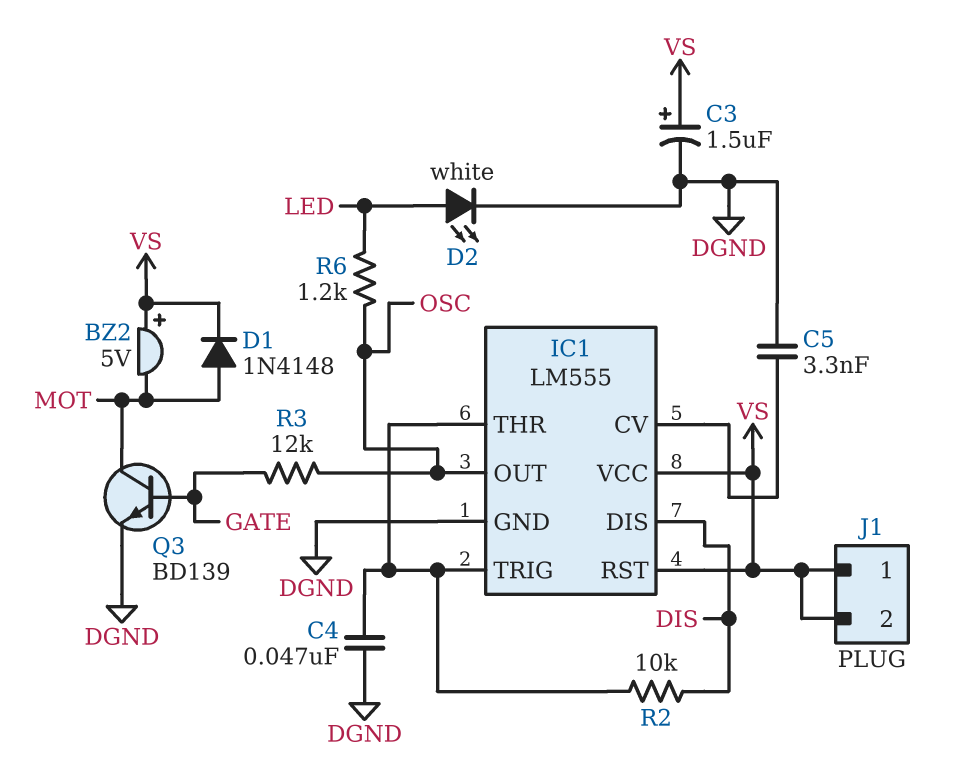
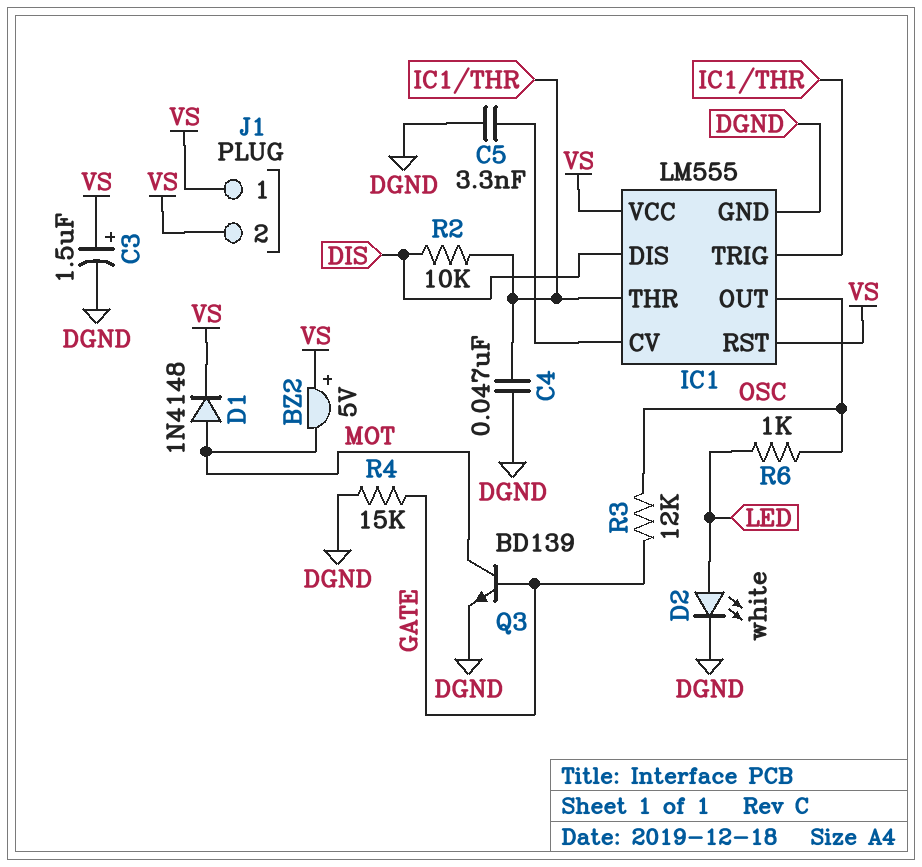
R4: none -> 15k (DGND, GATE)
R6: 1.2k (LED, OSC) -> 1k (LED, OSC)

